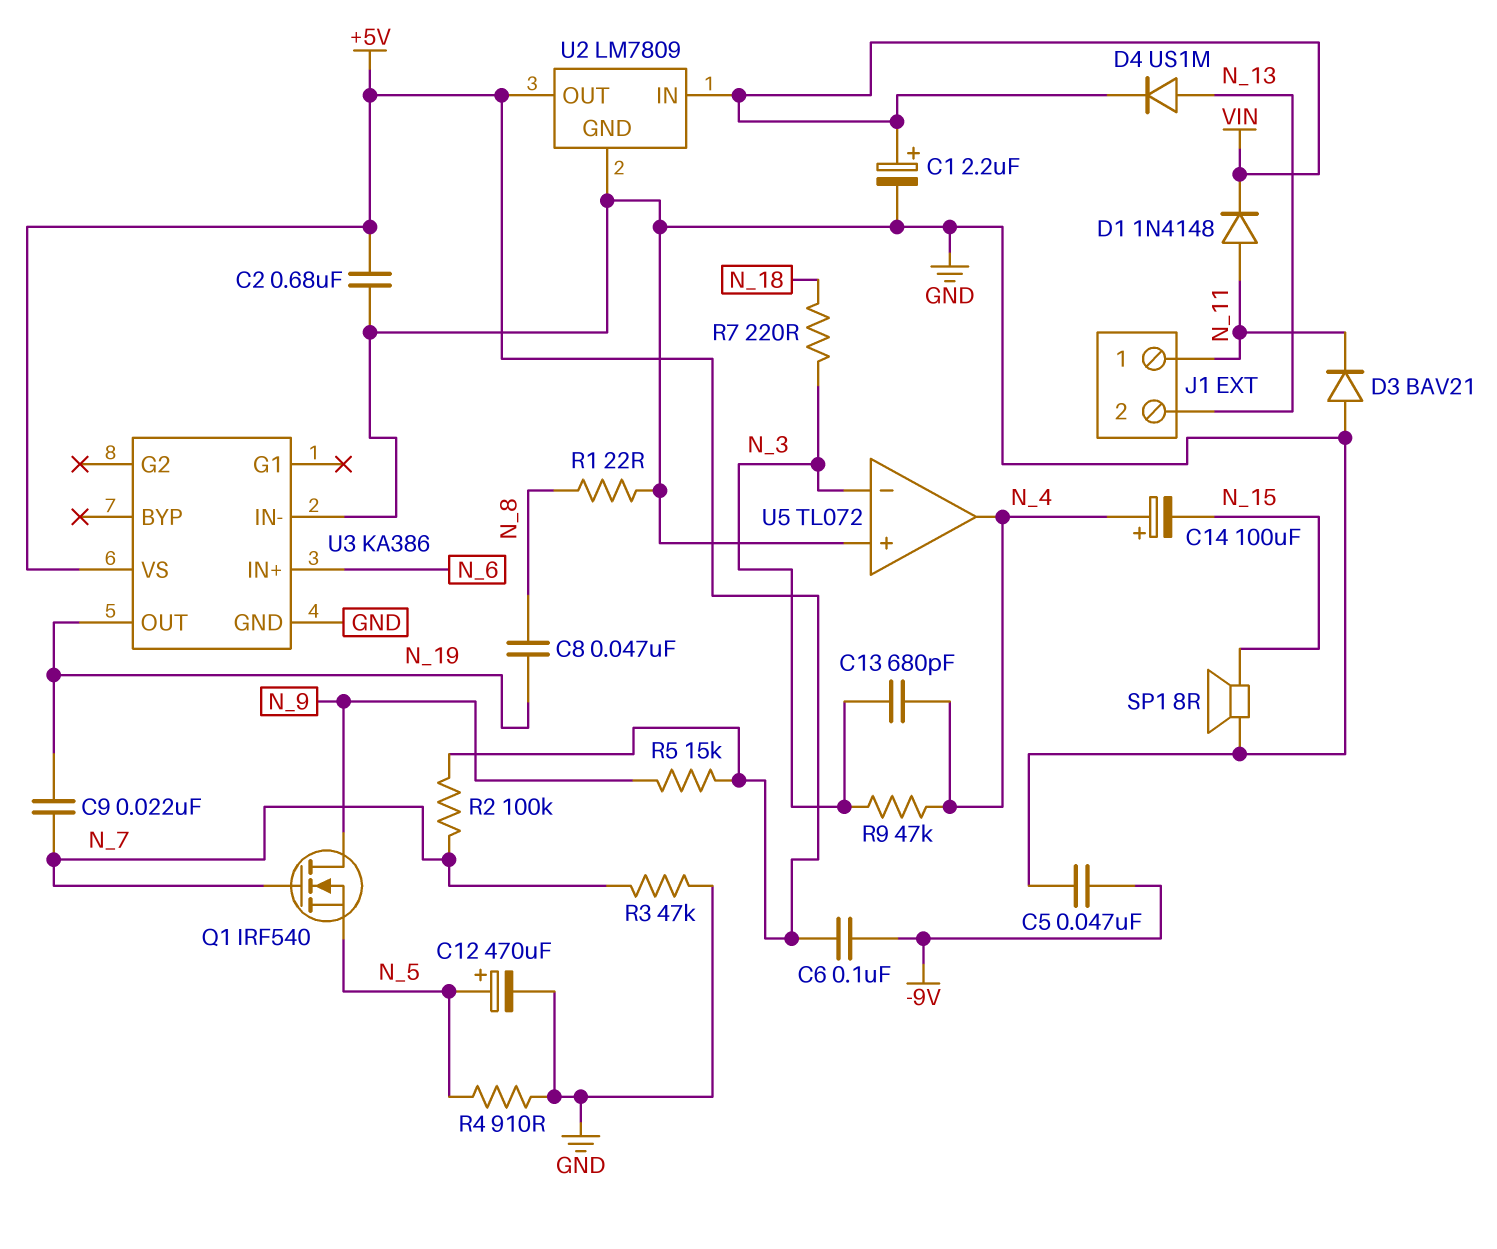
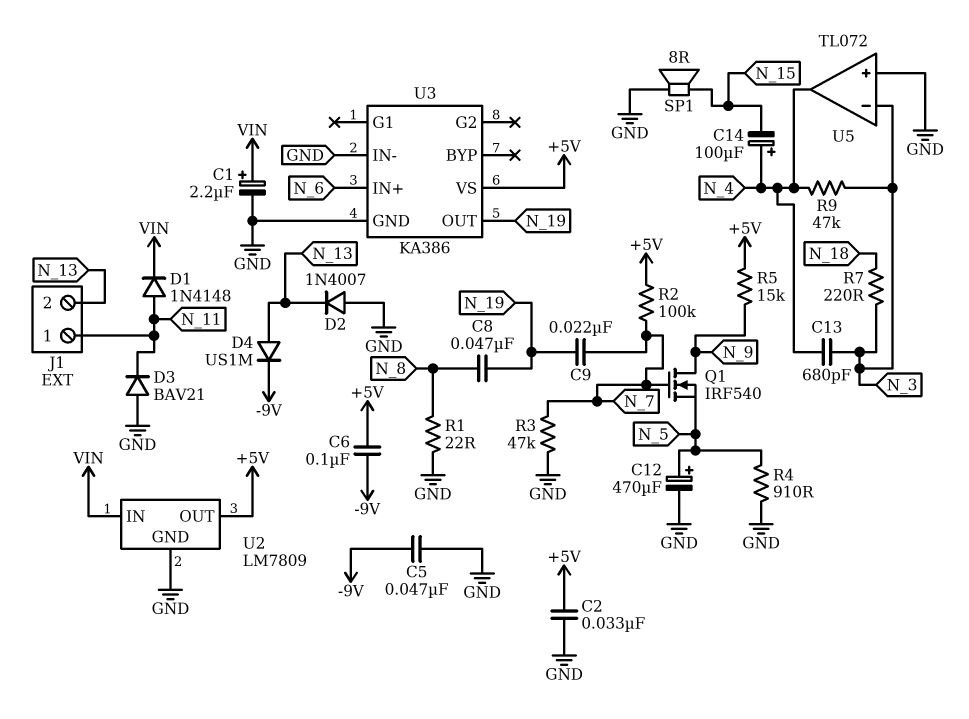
C2: 680nF (+5V, GND) -> 33nF (+5V, GND)
D2: none -> diode 1N4007 (A GND, K N_13)
D4: diode US1M (A N_13, K VIN) -> diode US1M (A N_13, K -9V)

